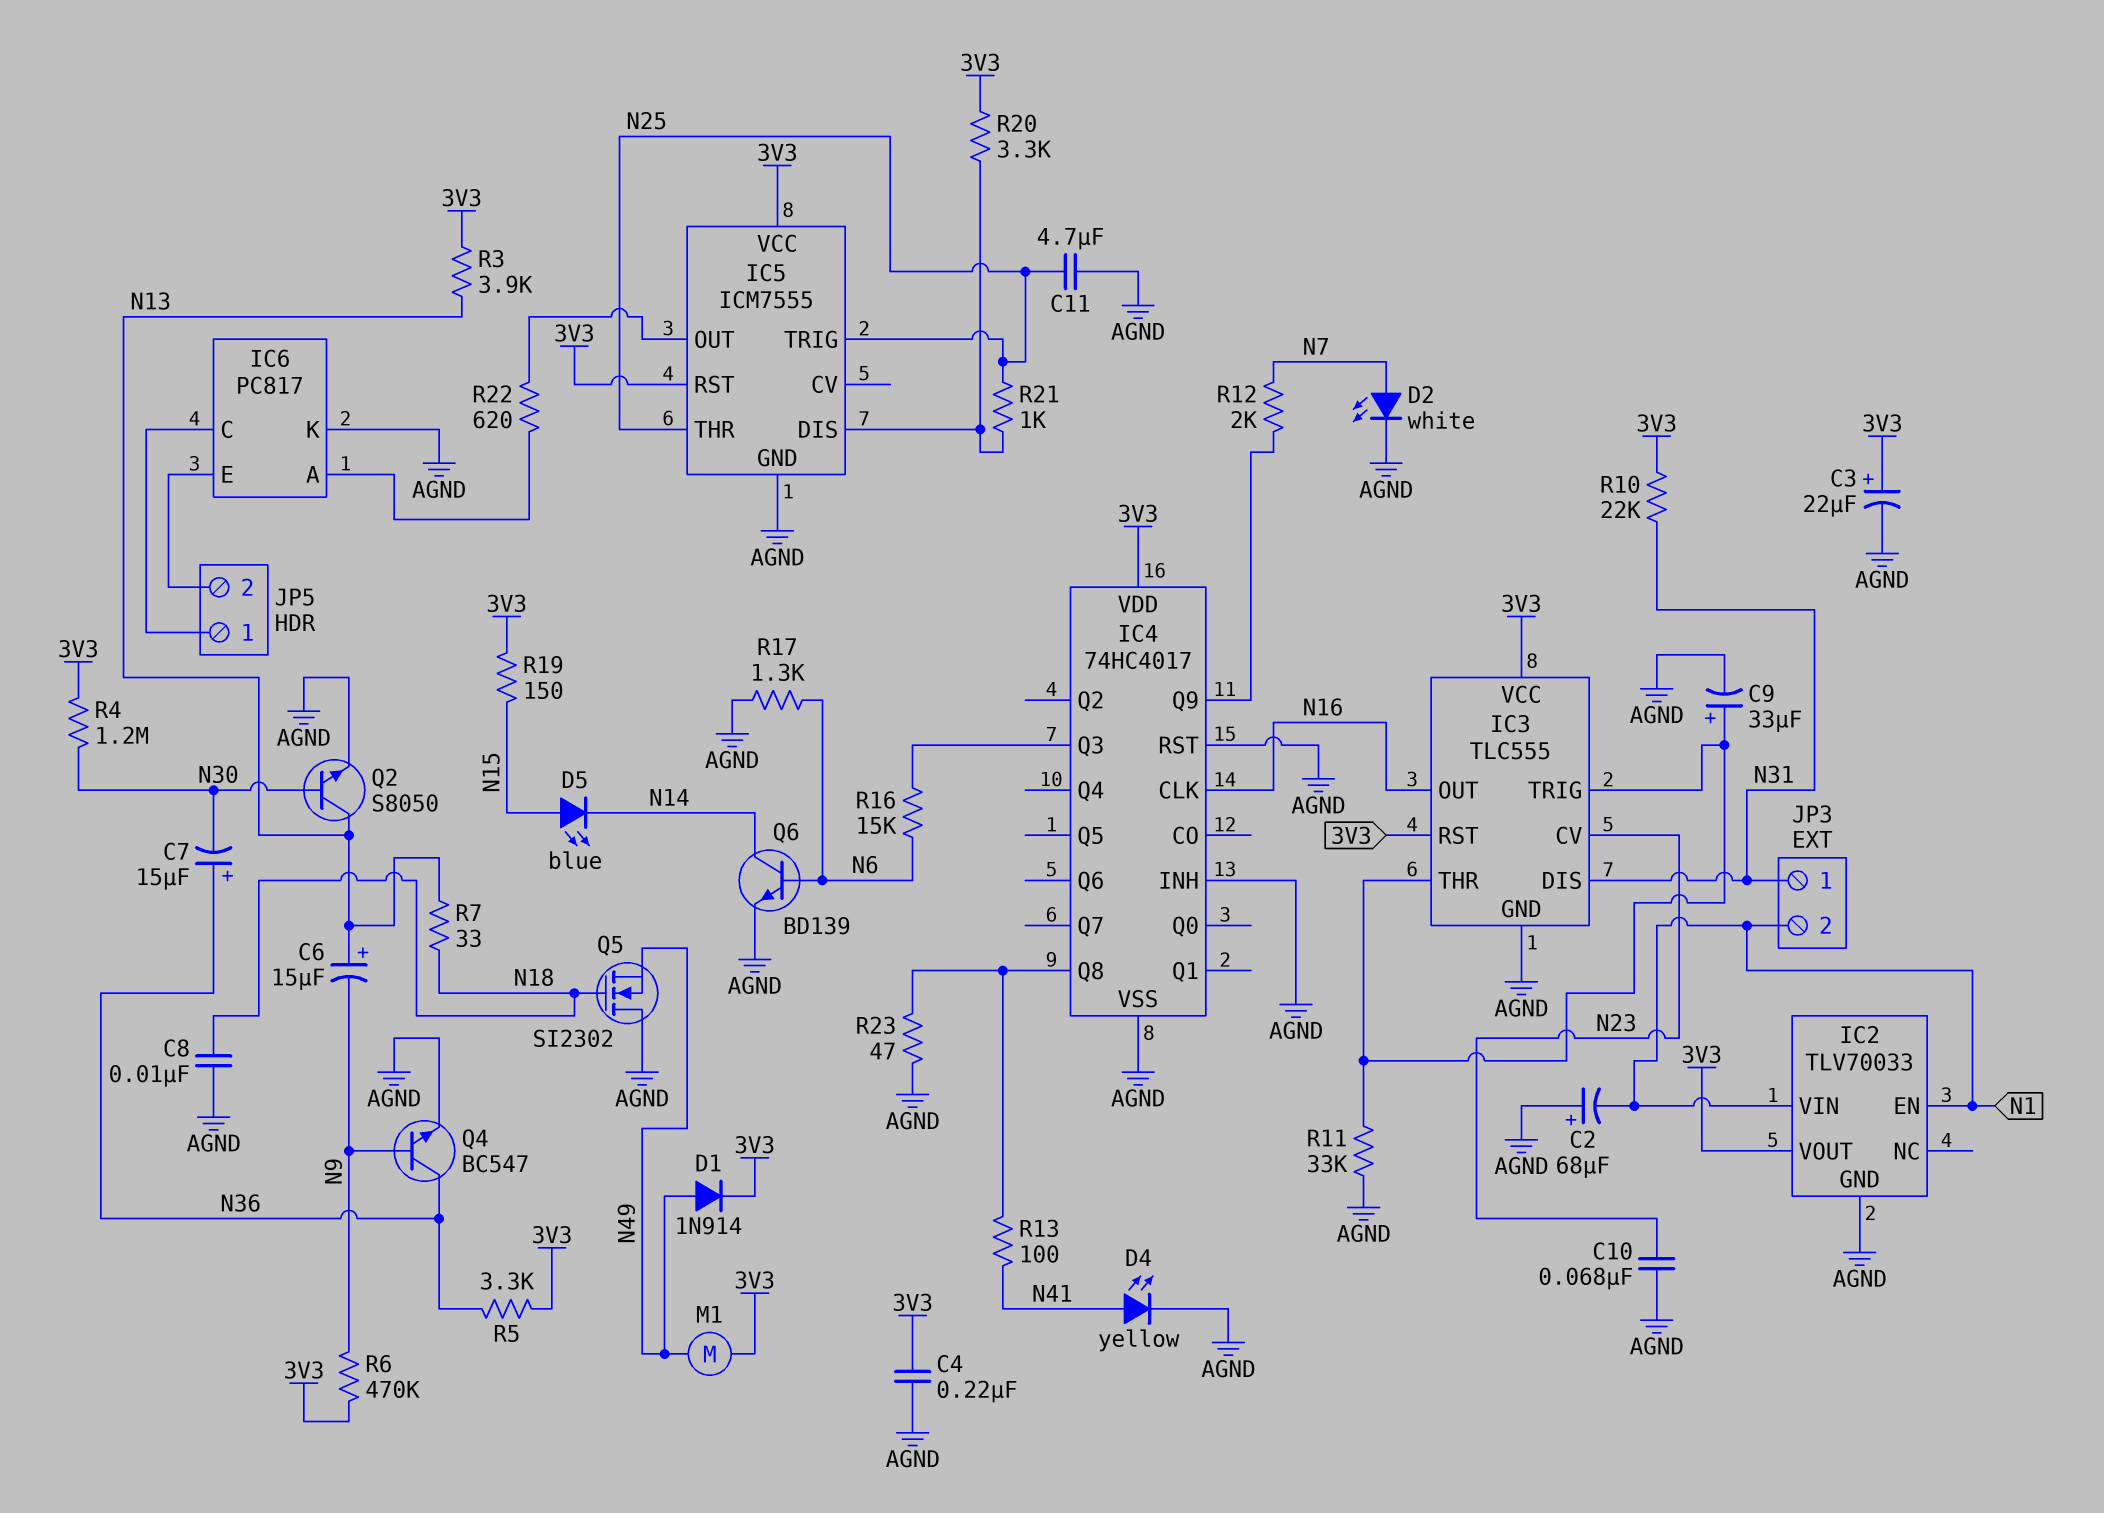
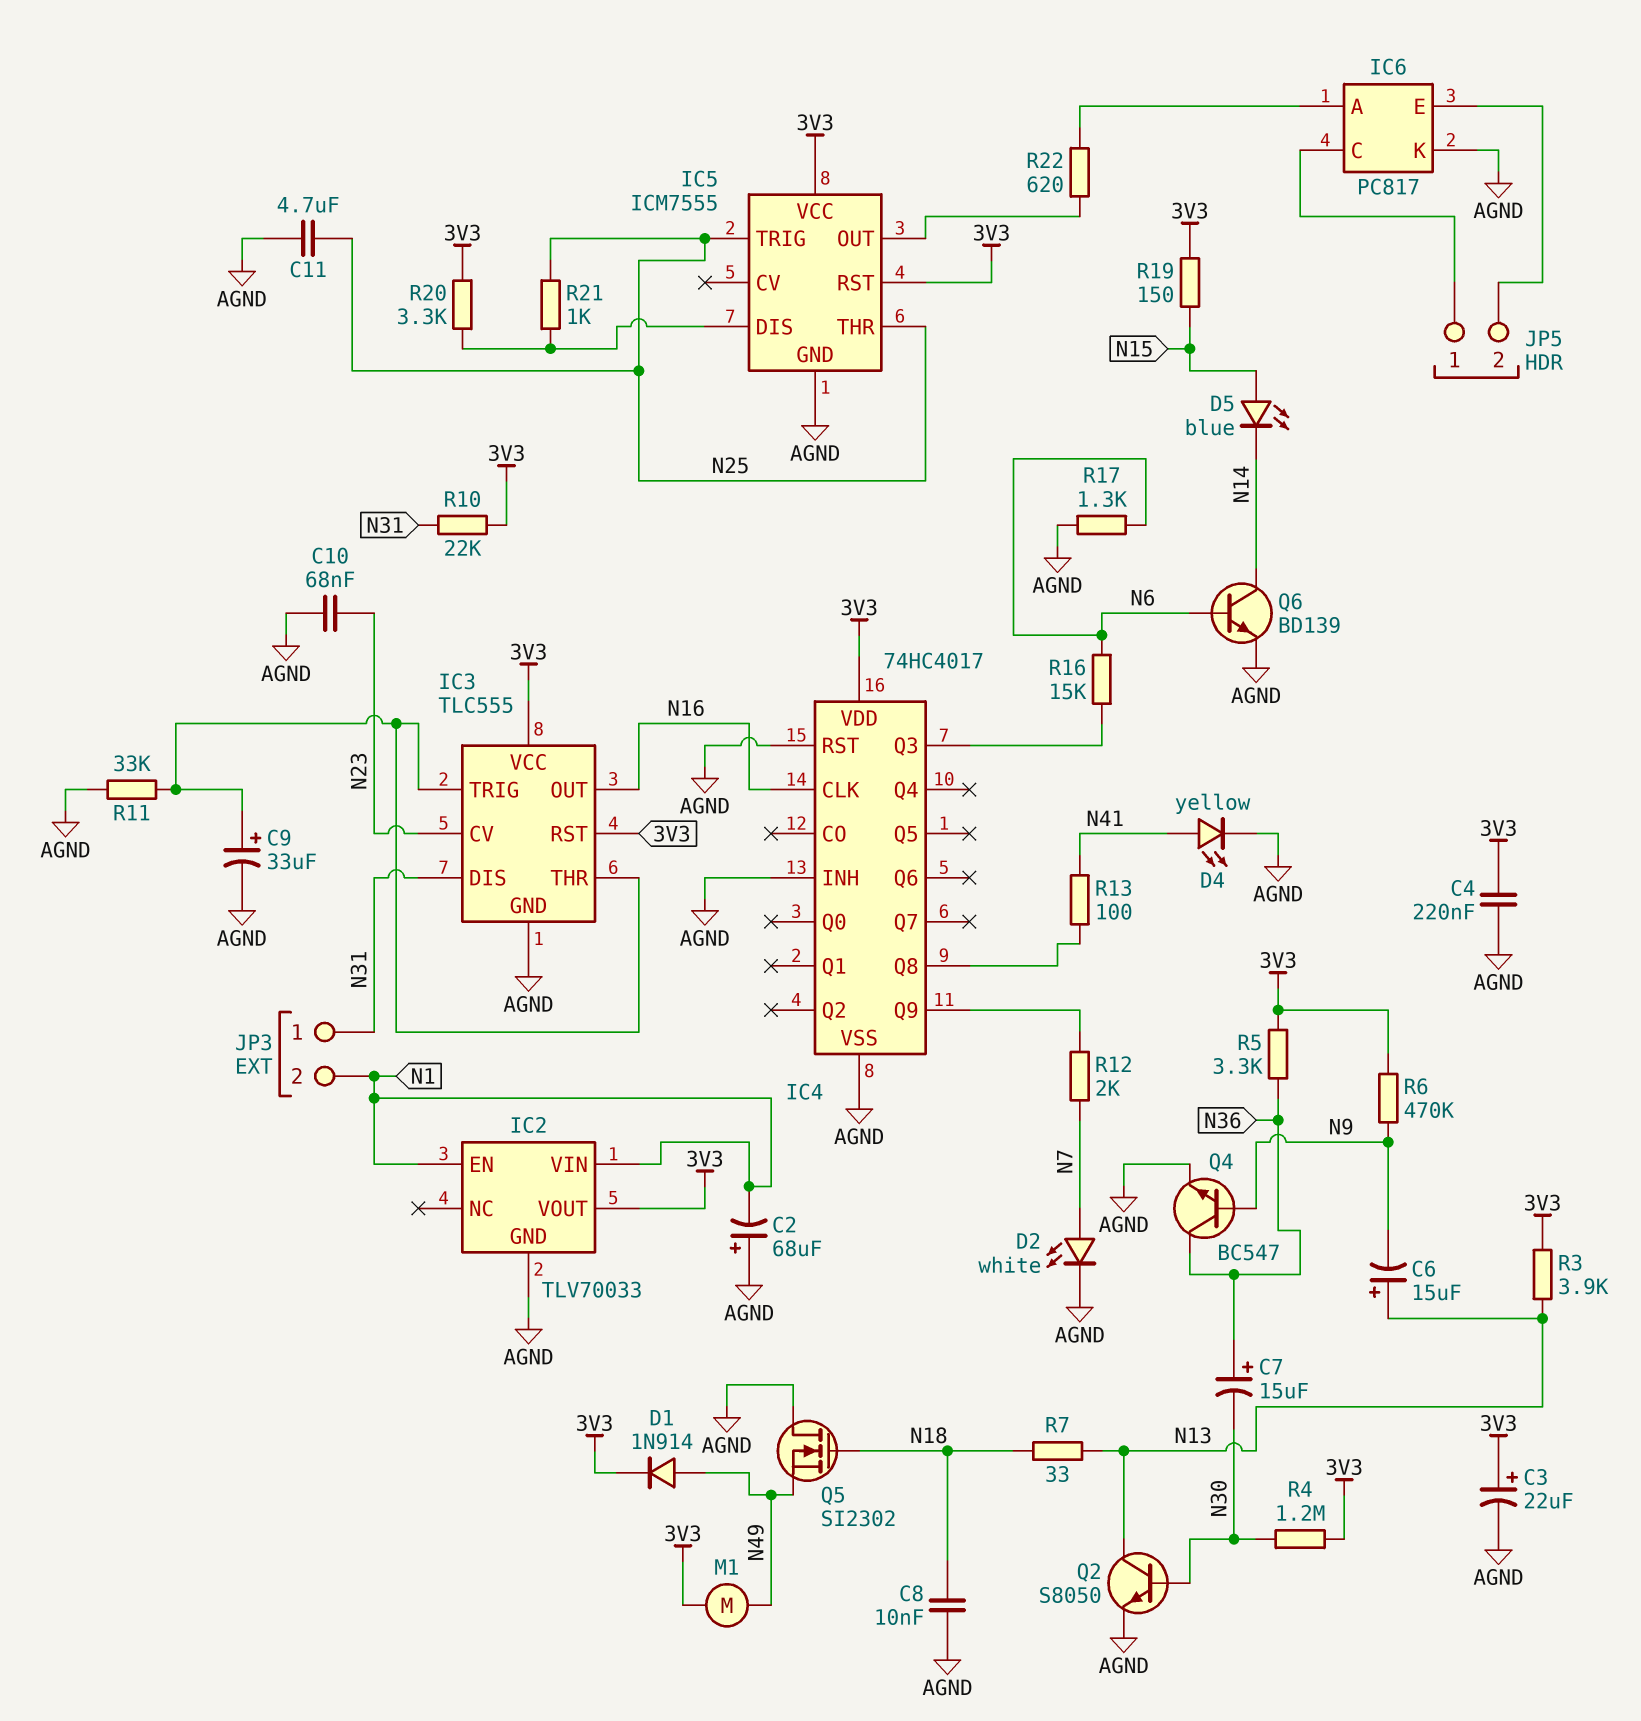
R23: 47 (AGND, IC4/Q8) -> none

